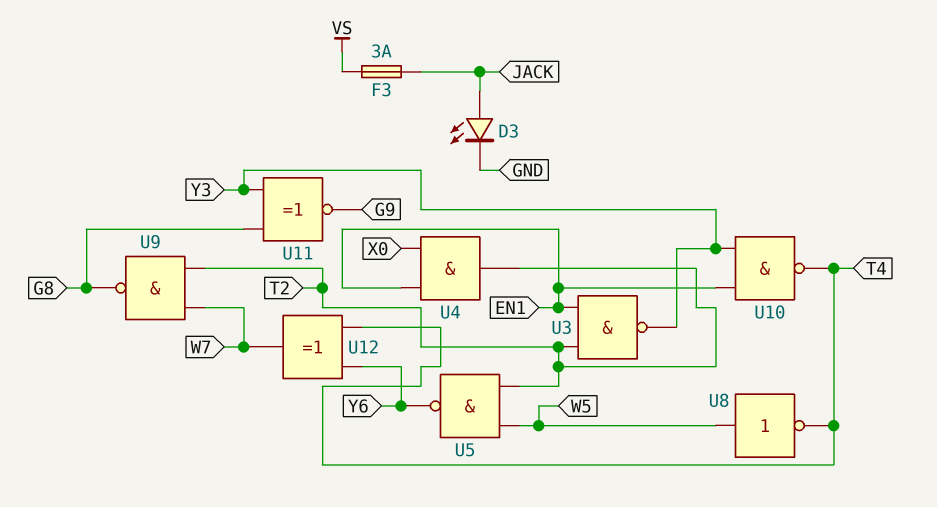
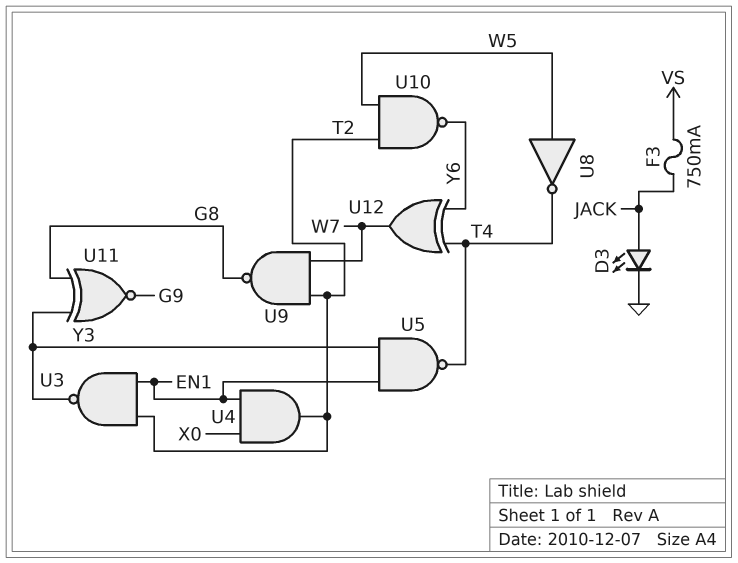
F3: 3A (JACK, VS) -> 750mA (JACK, VS)
U5: NAND (in T2, in W5, out Y6) -> NAND (in EN1, in Y3, out T4)
U10: NAND (in EN1, in Y3, out T4) -> NAND (in T2, in W5, out Y6)

